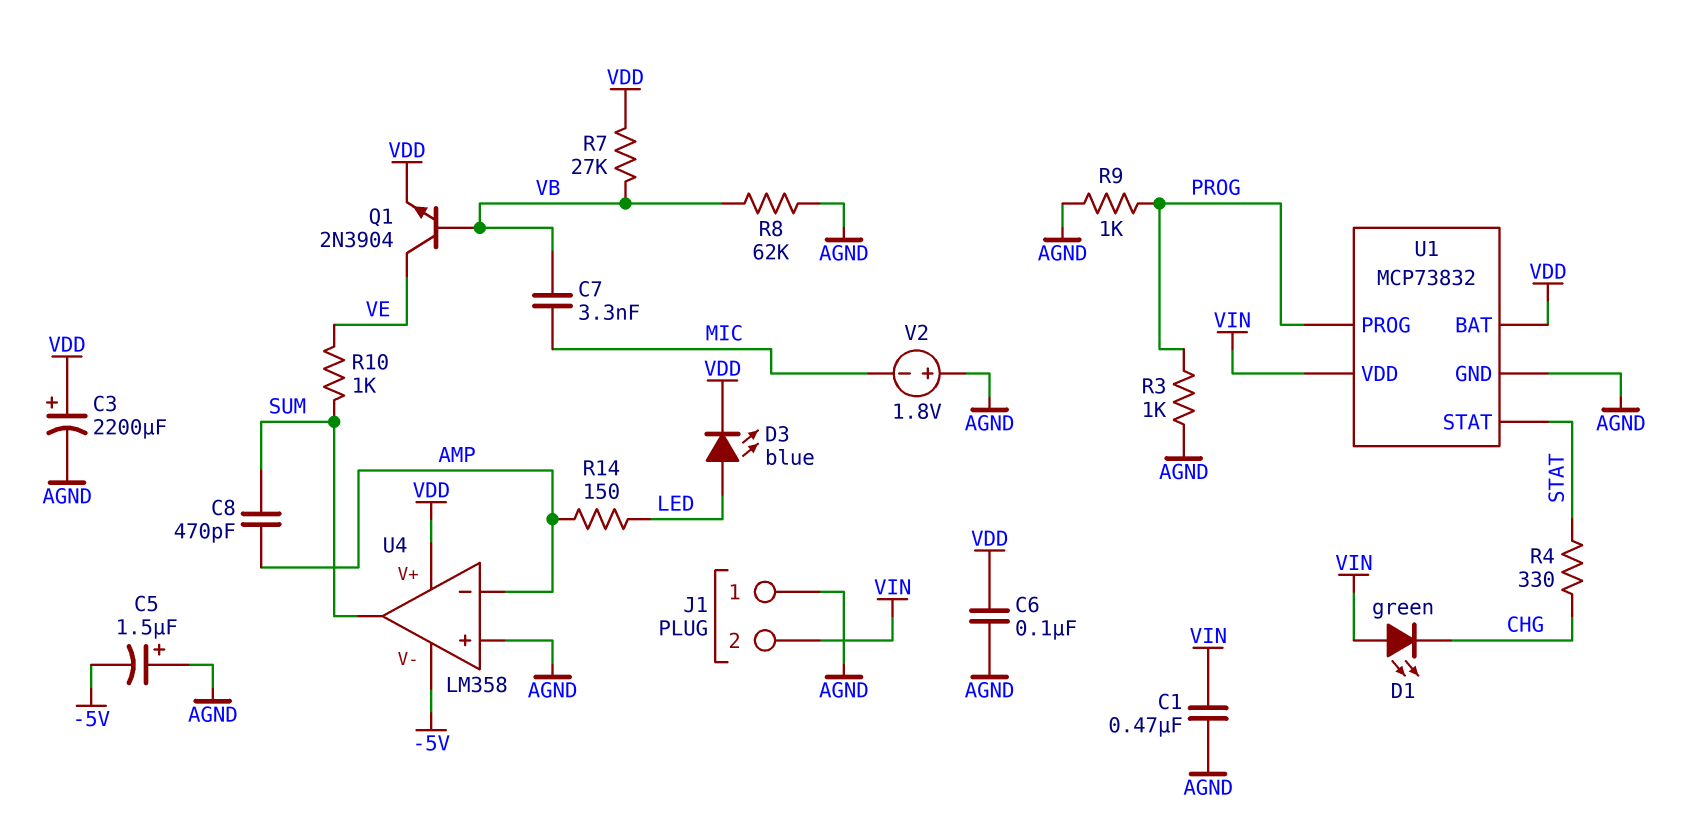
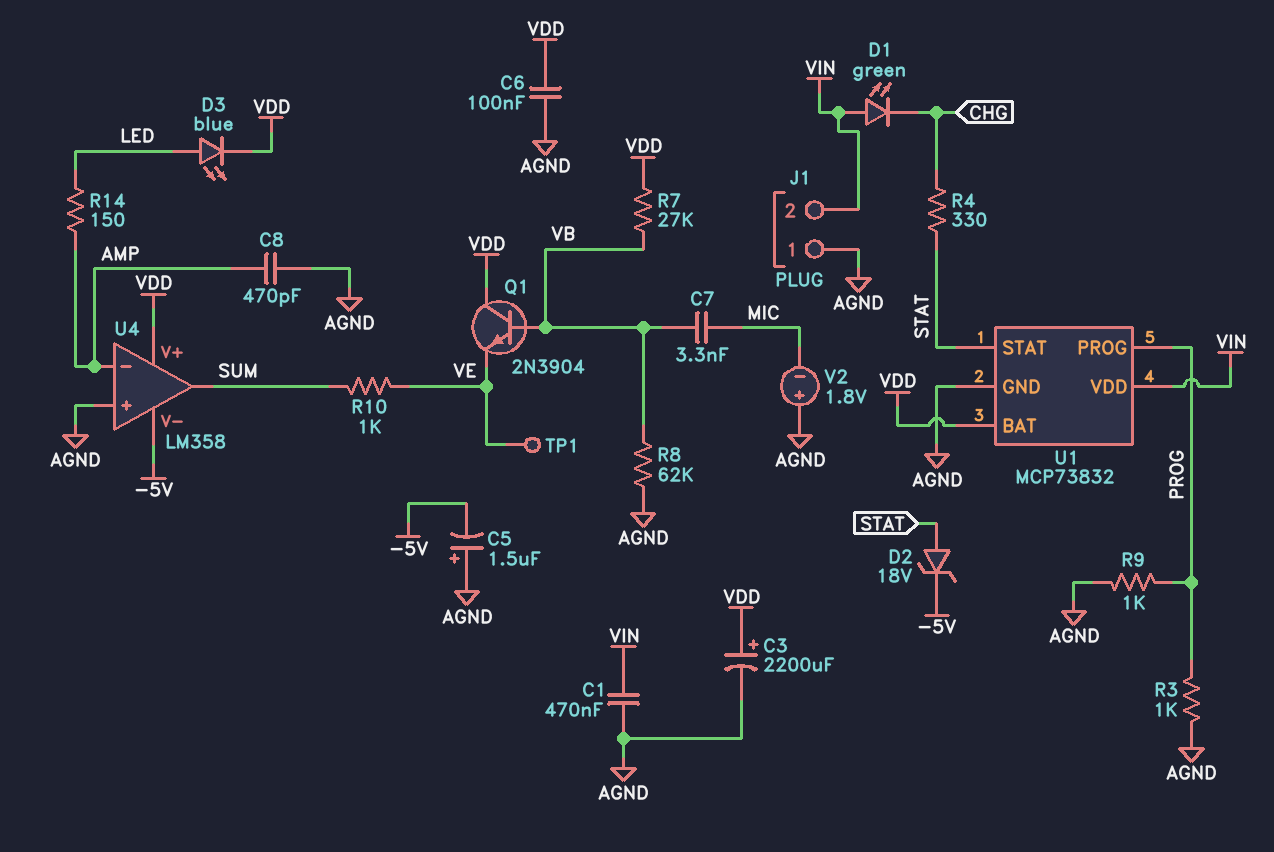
C8: 470pF (AMP, SUM) -> 470pF (AGND, AMP)
D2: none -> zener 18V (A STAT, K -5V)
Q1: NPN 2N3904 (B VB, C VE, E VDD) -> NPN 2N3904 (B VB, C VDD, E VE)
TP1: none -> test point (VE)

